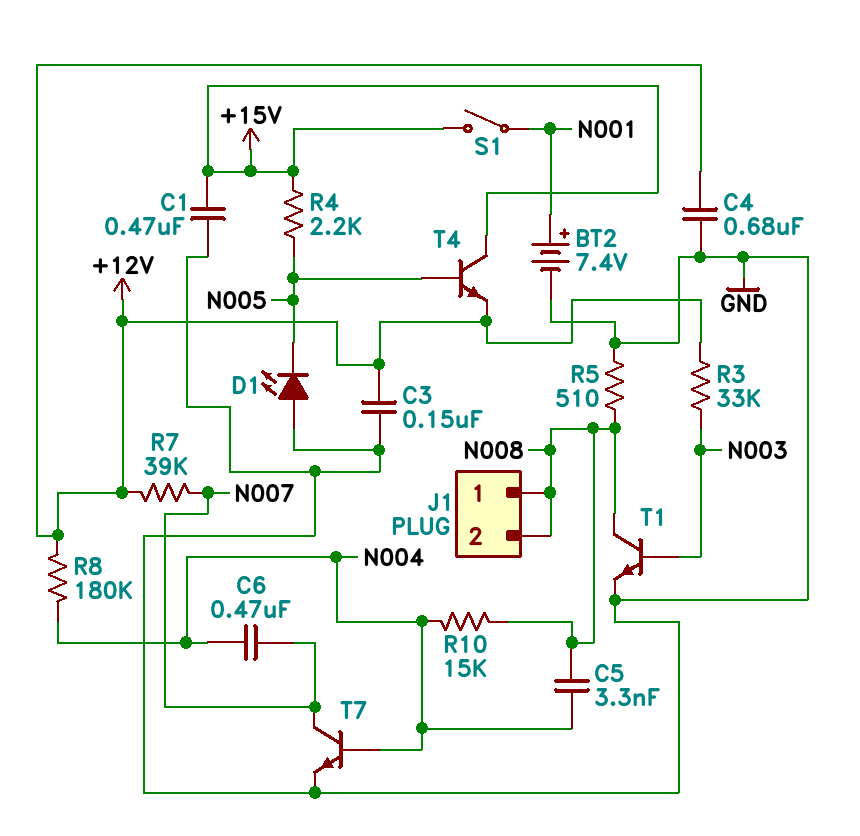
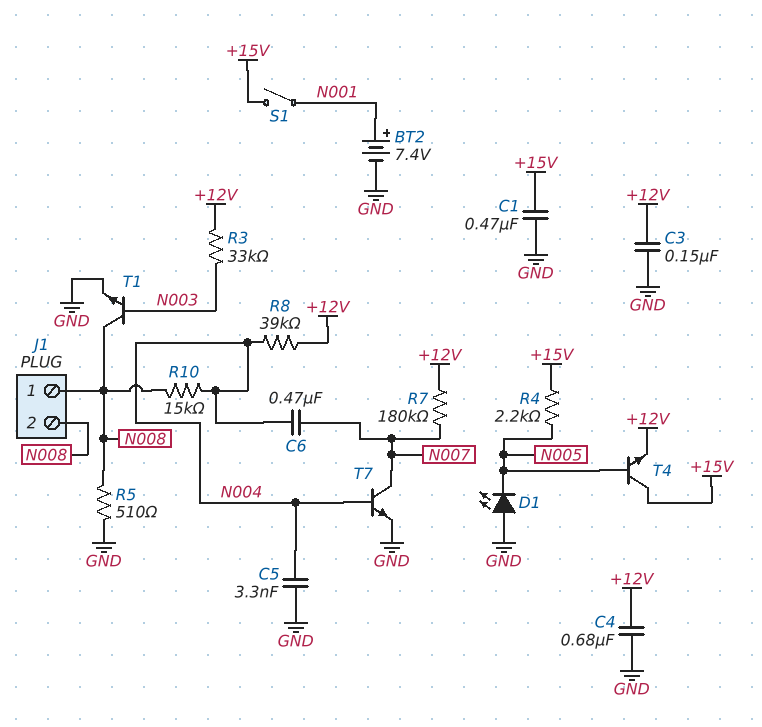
C5: 3.3nF (N004, N008) -> 3.3nF (GND, N004)
R7: 39k (+12V, N007) -> 180k (+12V, N007)
R8: 180k (+12V, N004) -> 39k (+12V, N004)

